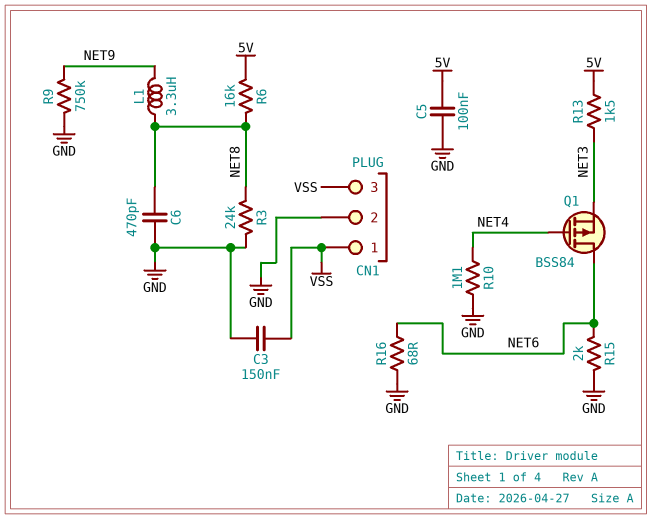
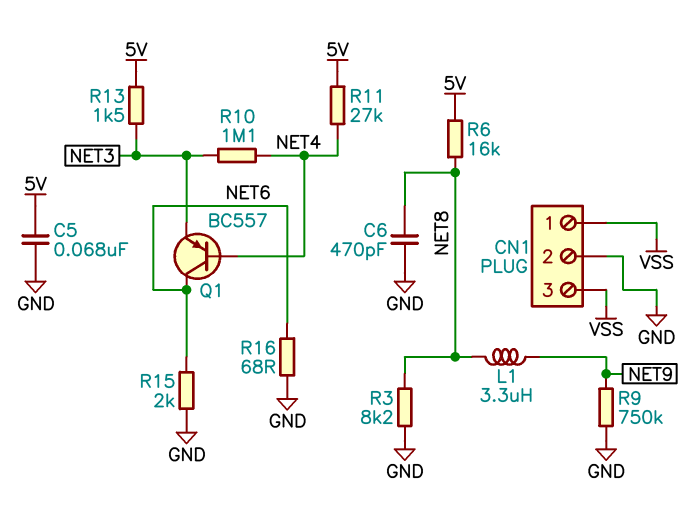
C3: 150nF (GND, VSS) -> none
C5: 100nF (5V, GND) -> 68nF (5V, GND)
Q1: PMOS BSS84 (G NET4, D NET6, S NET3) -> PNP BC557 (B NET4, C NET6, E NET3)
R3: 24k (GND, NET8) -> 8.2k (GND, NET8)
R10: 1.1M (GND, NET4) -> 1.1M (NET3, NET4)
R11: none -> 27k (5V, NET4)

